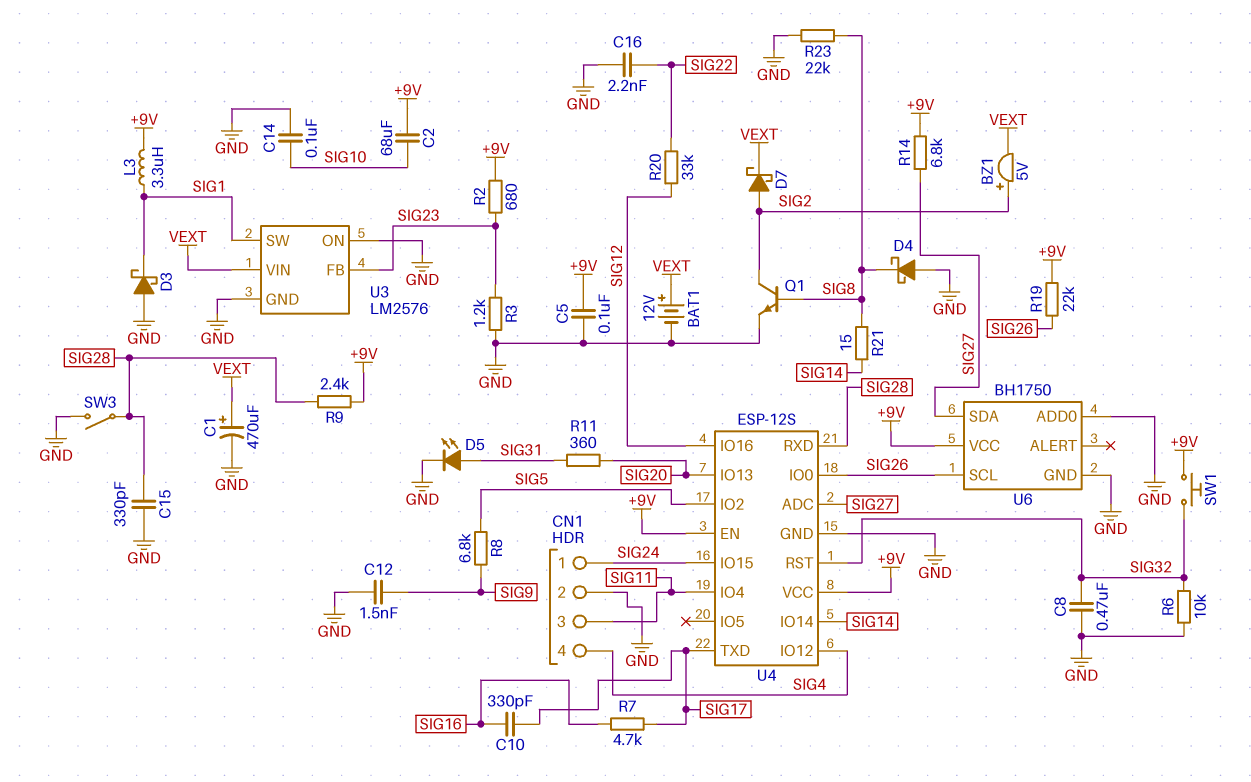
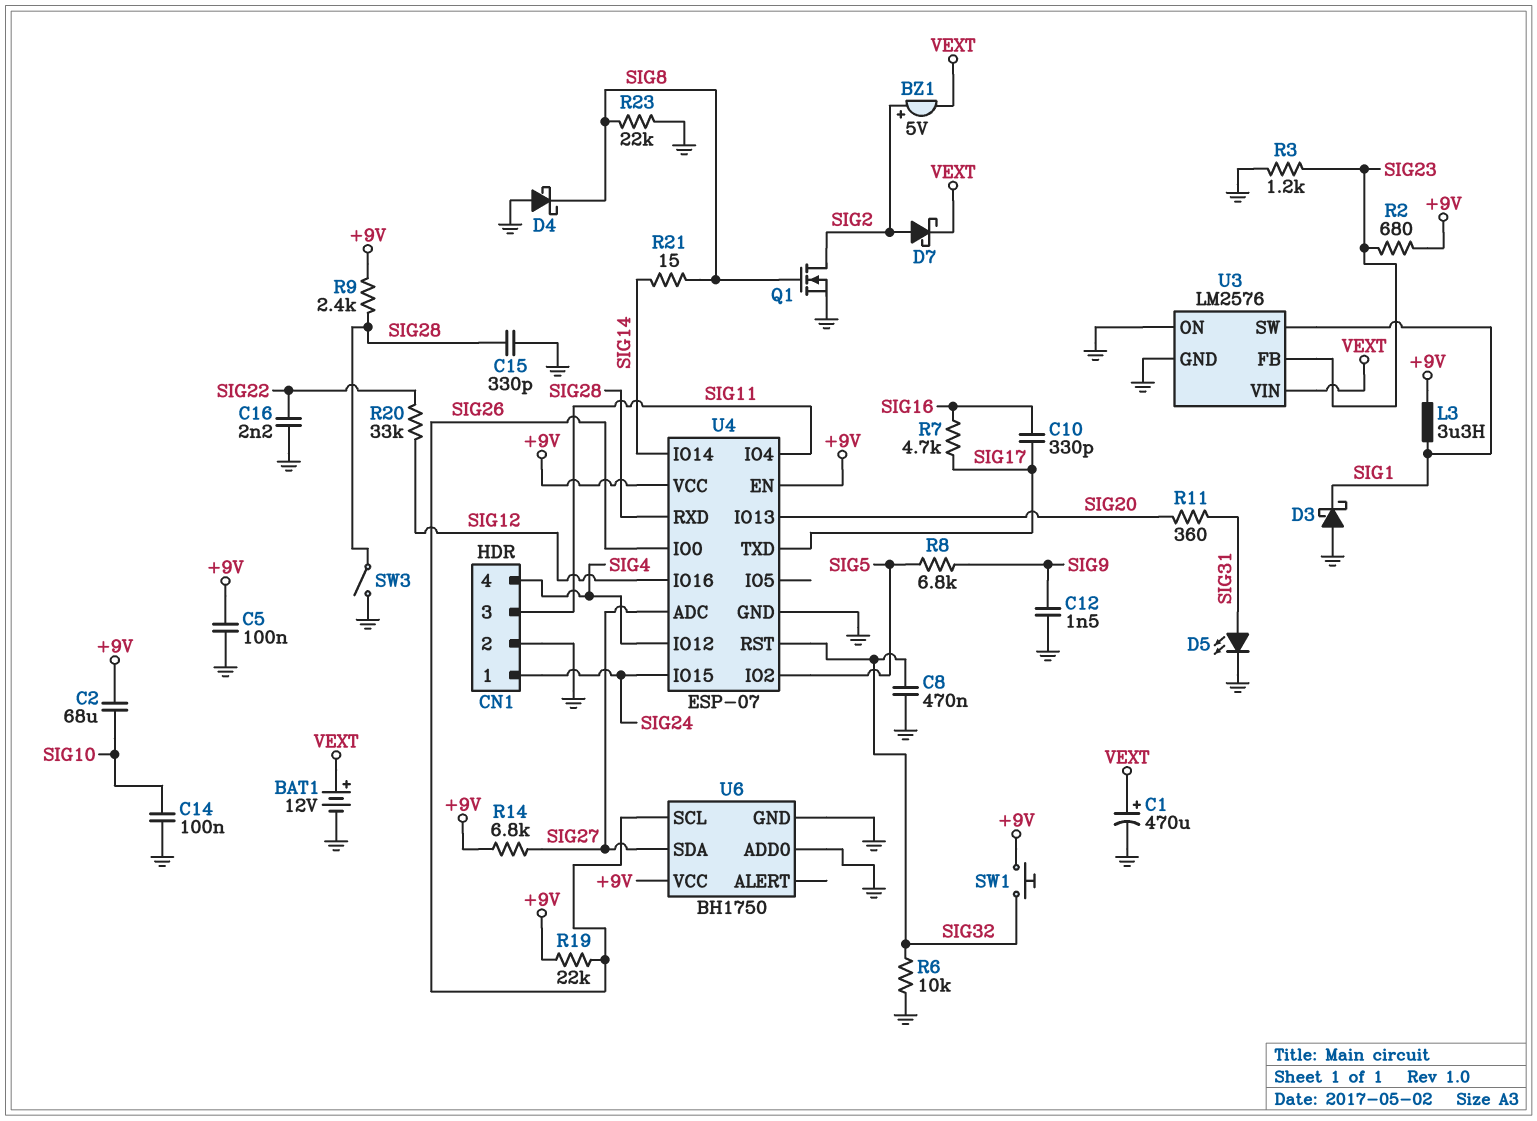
Q1: NPN (B SIG8, C SIG2, E GND) -> NMOS (G SIG8, D SIG2, S GND)
U4: ESP-12S -> ESP-07

